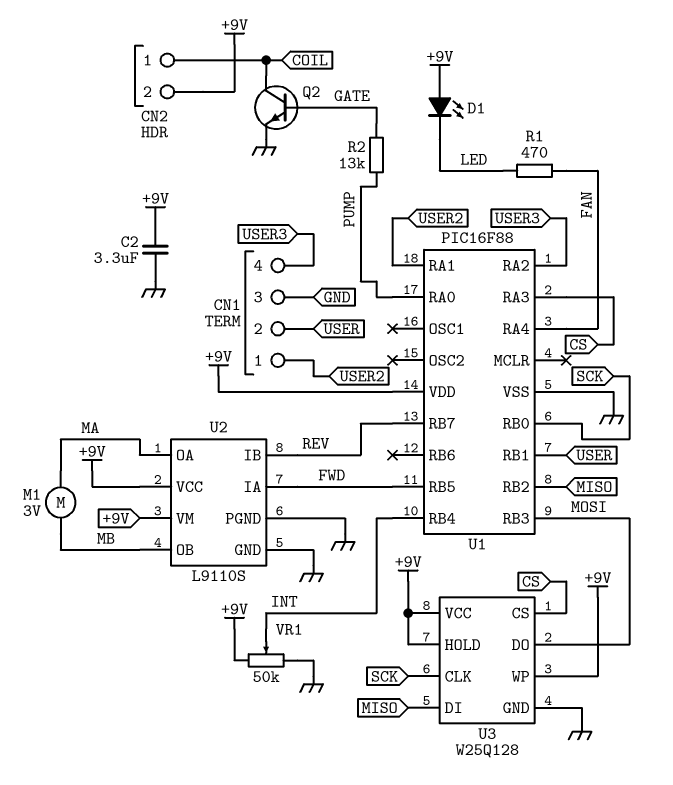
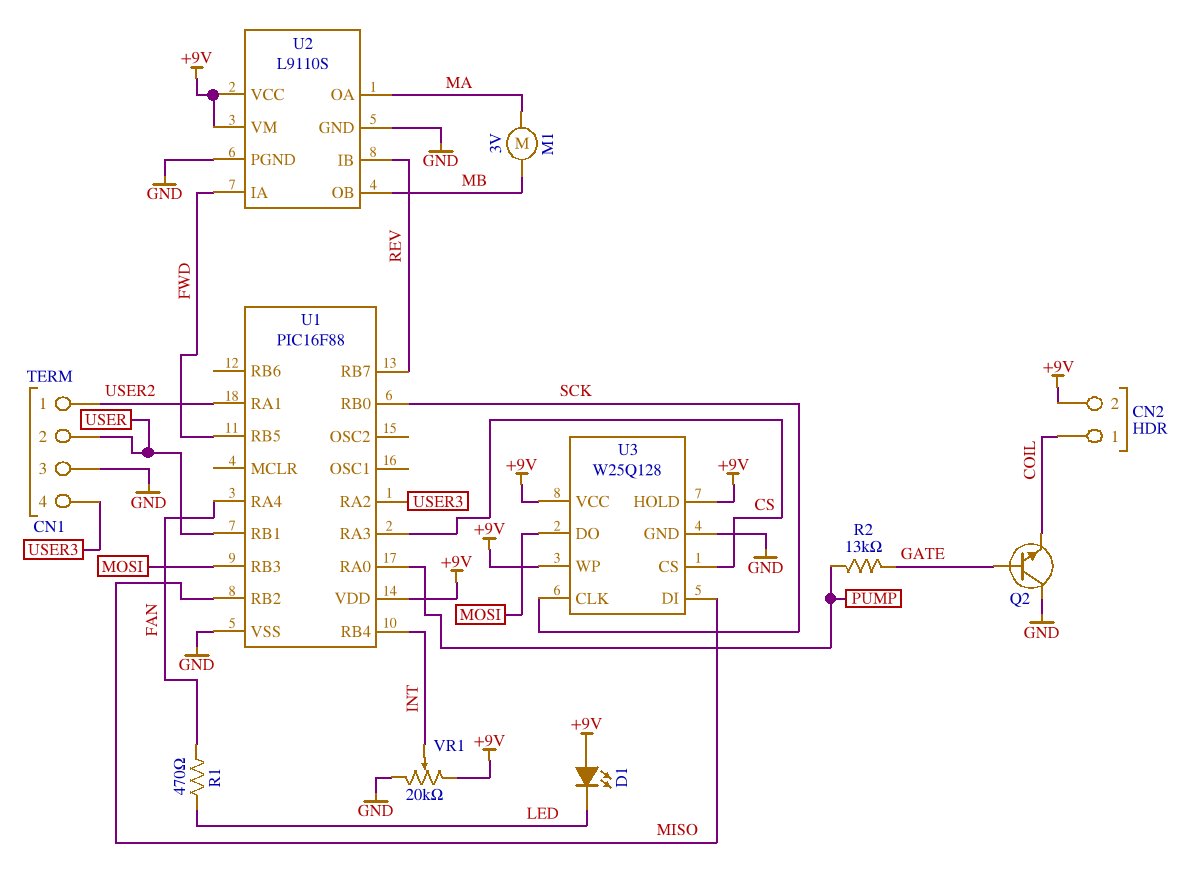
C2: 3.3uF (+9V, GND) -> none
Q2: NPN (B GATE, C COIL, E GND) -> NPN (B GATE, C GND, E COIL)
VR1: 50k (+9V, GND, wiper INT) -> 20k (+9V, GND, wiper INT)

